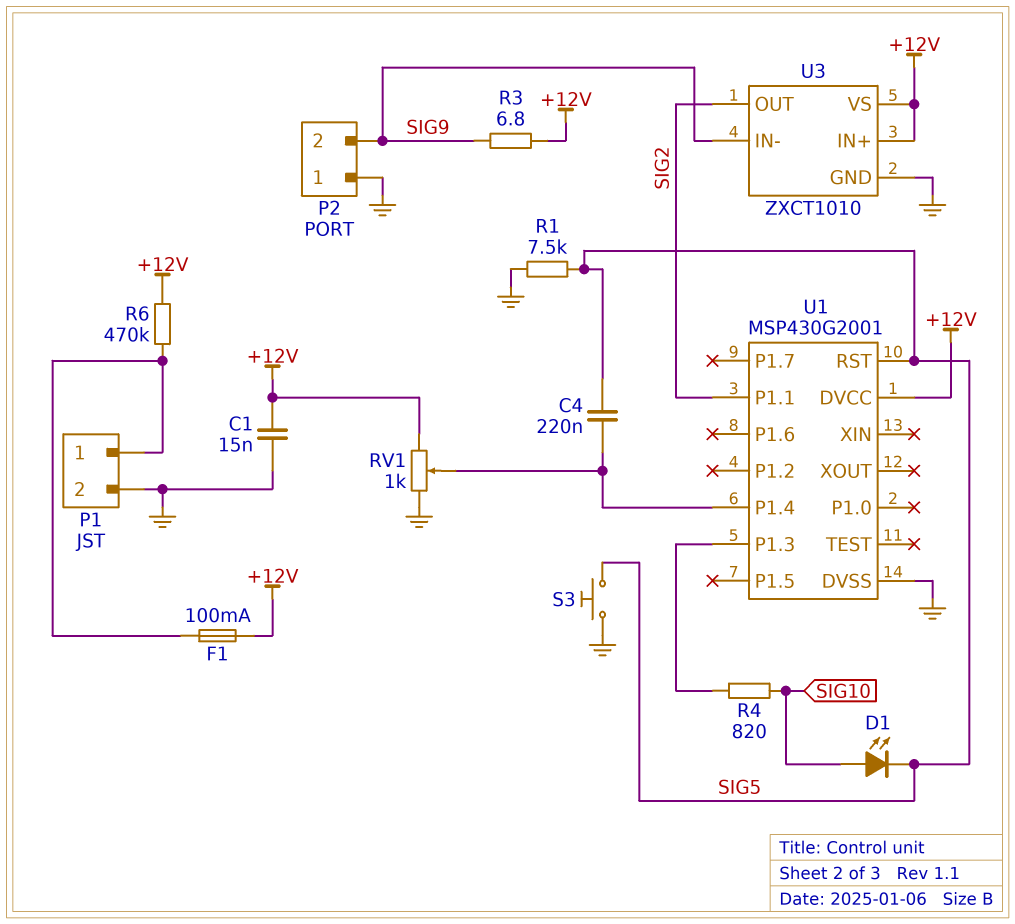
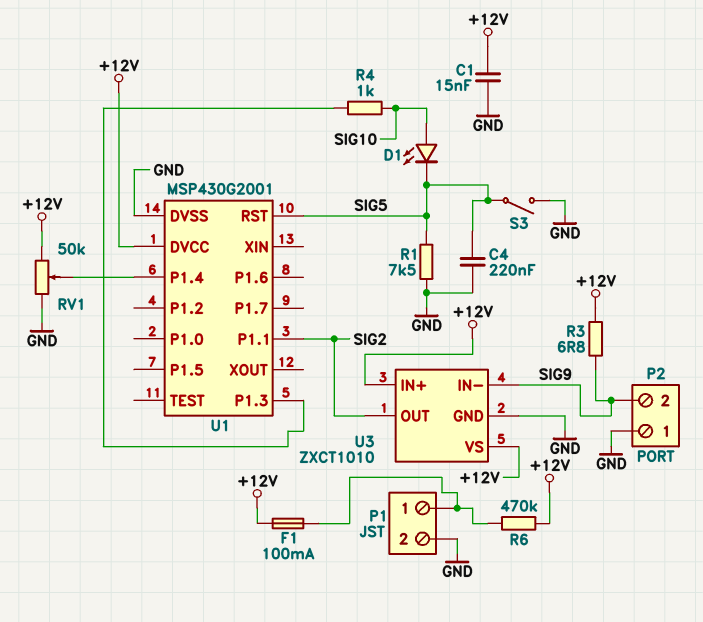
C4: 220nF (SIG5, U1/P1.4) -> 220nF (GND, SIG5)
R4: 820 (SIG10, U1/P1.3) -> 1k (SIG10, U1/P1.3)
RV1: 1k (+12V, GND, wiper U1/P1.4) -> 50k (+12V, GND, wiper U1/P1.4)
S3: button (GND, SIG5) -> switch (GND, SIG5)

